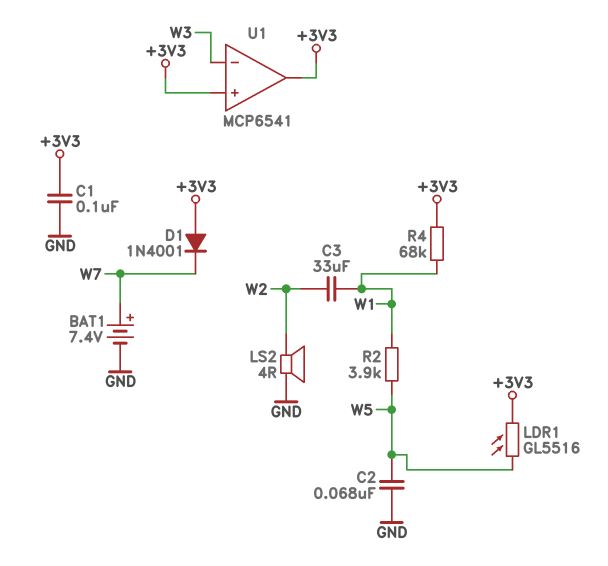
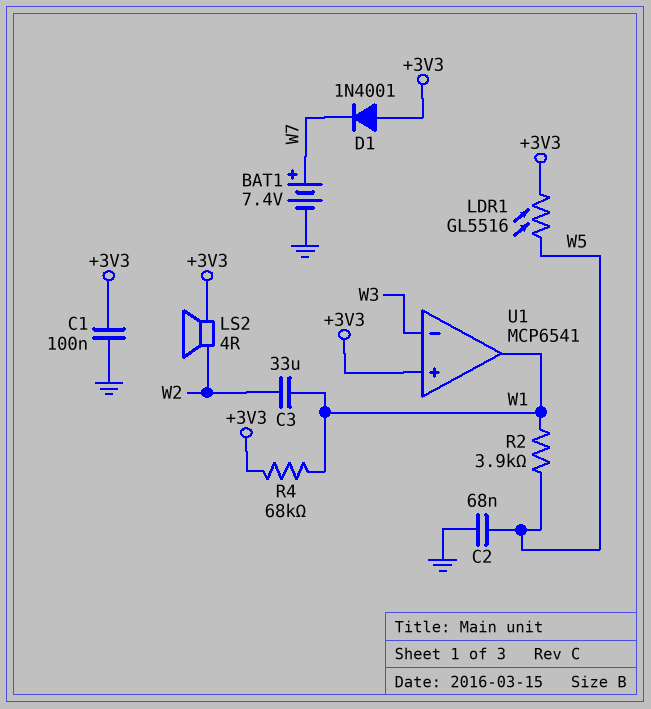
LS2: speaker 4R (GND, W2) -> speaker 4R (+3V3, W2)
U1 pin out: +3V3 -> W1

